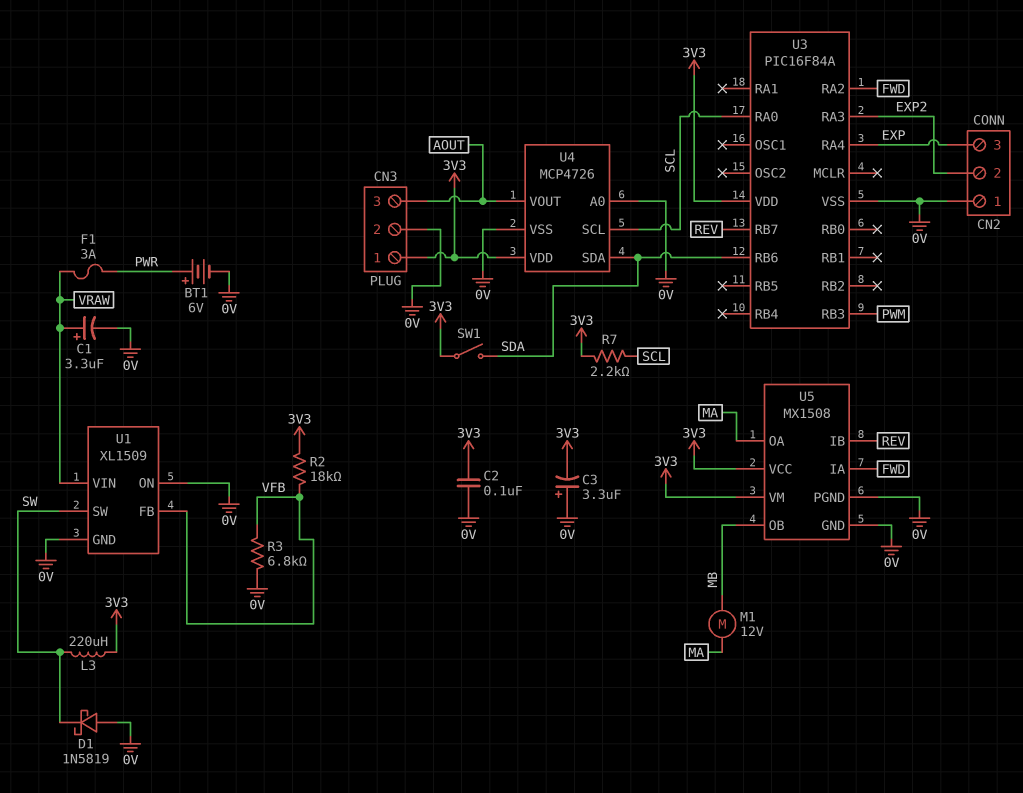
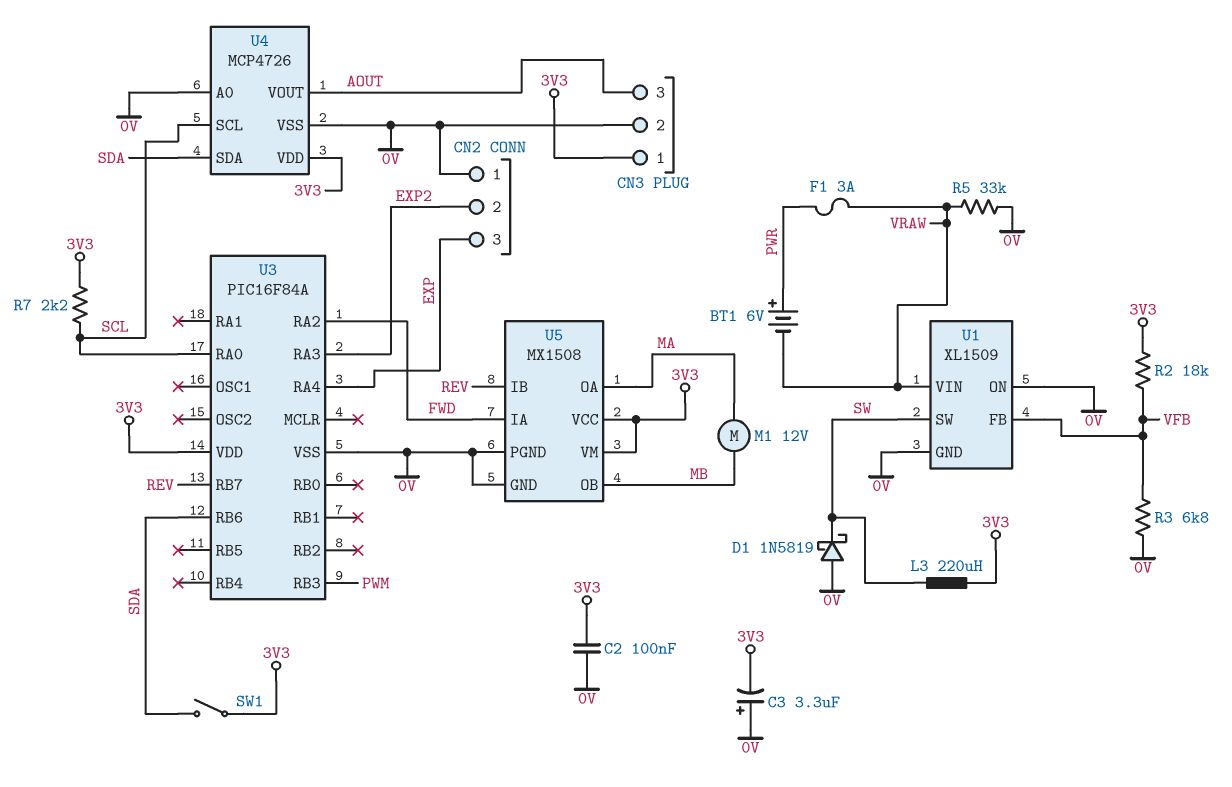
BT1: 6V (plus PWR, minus 0V) -> 6V (plus PWR, minus VRAW)
C1: 3.3uF (plus VRAW, minus 0V) -> none
R5: none -> 33k (0V, VRAW)

